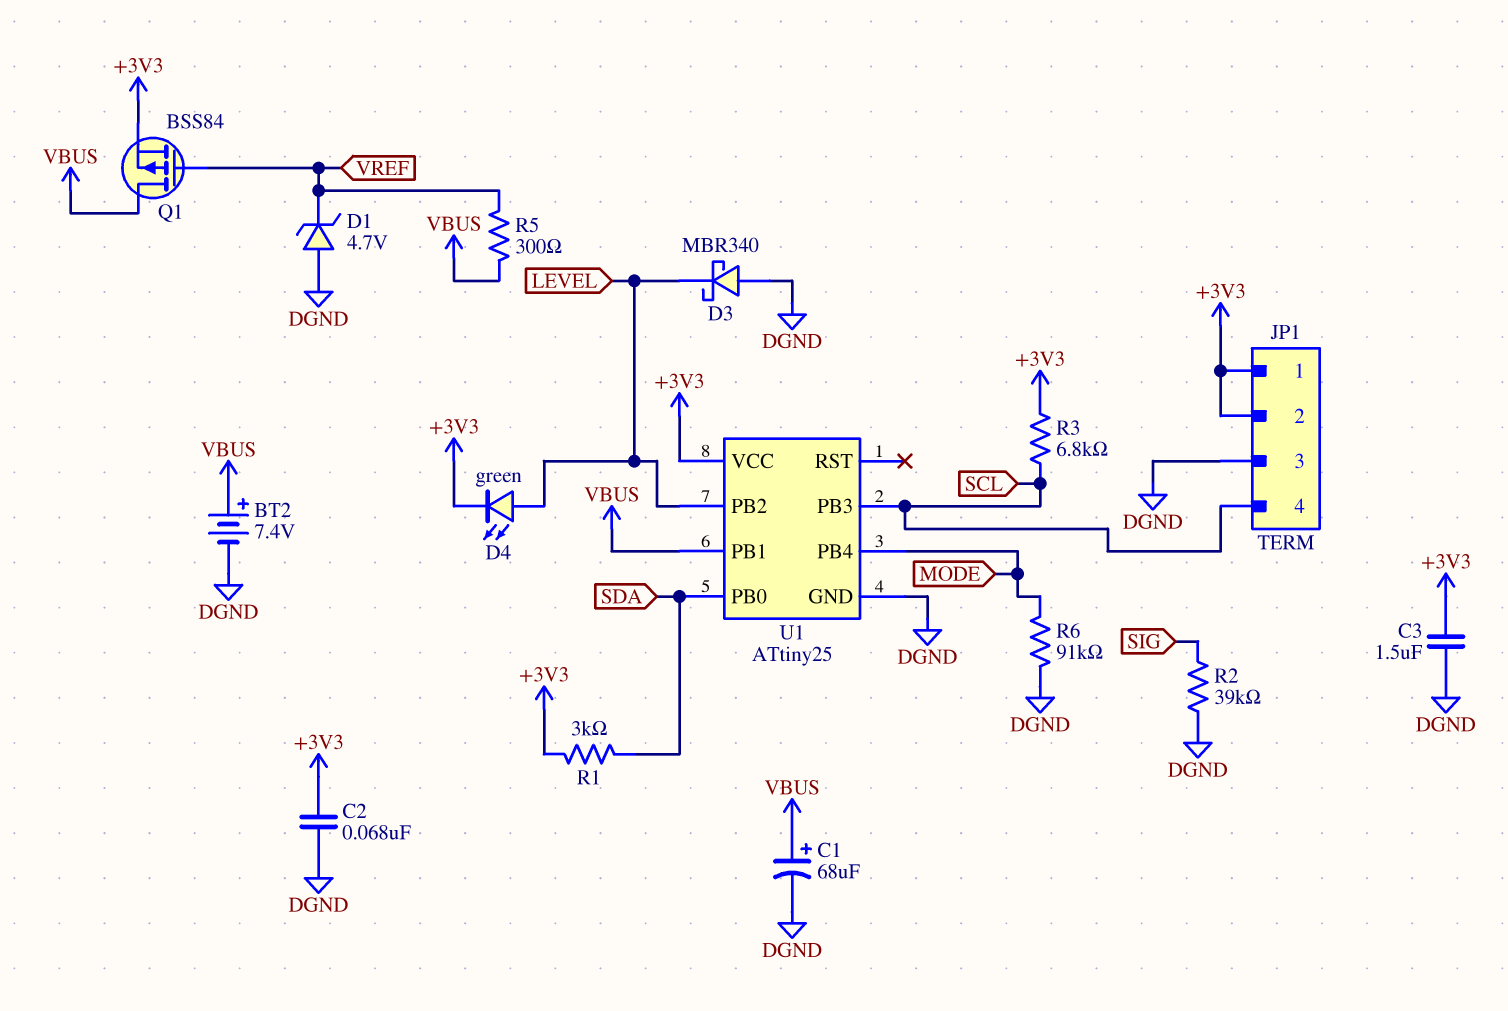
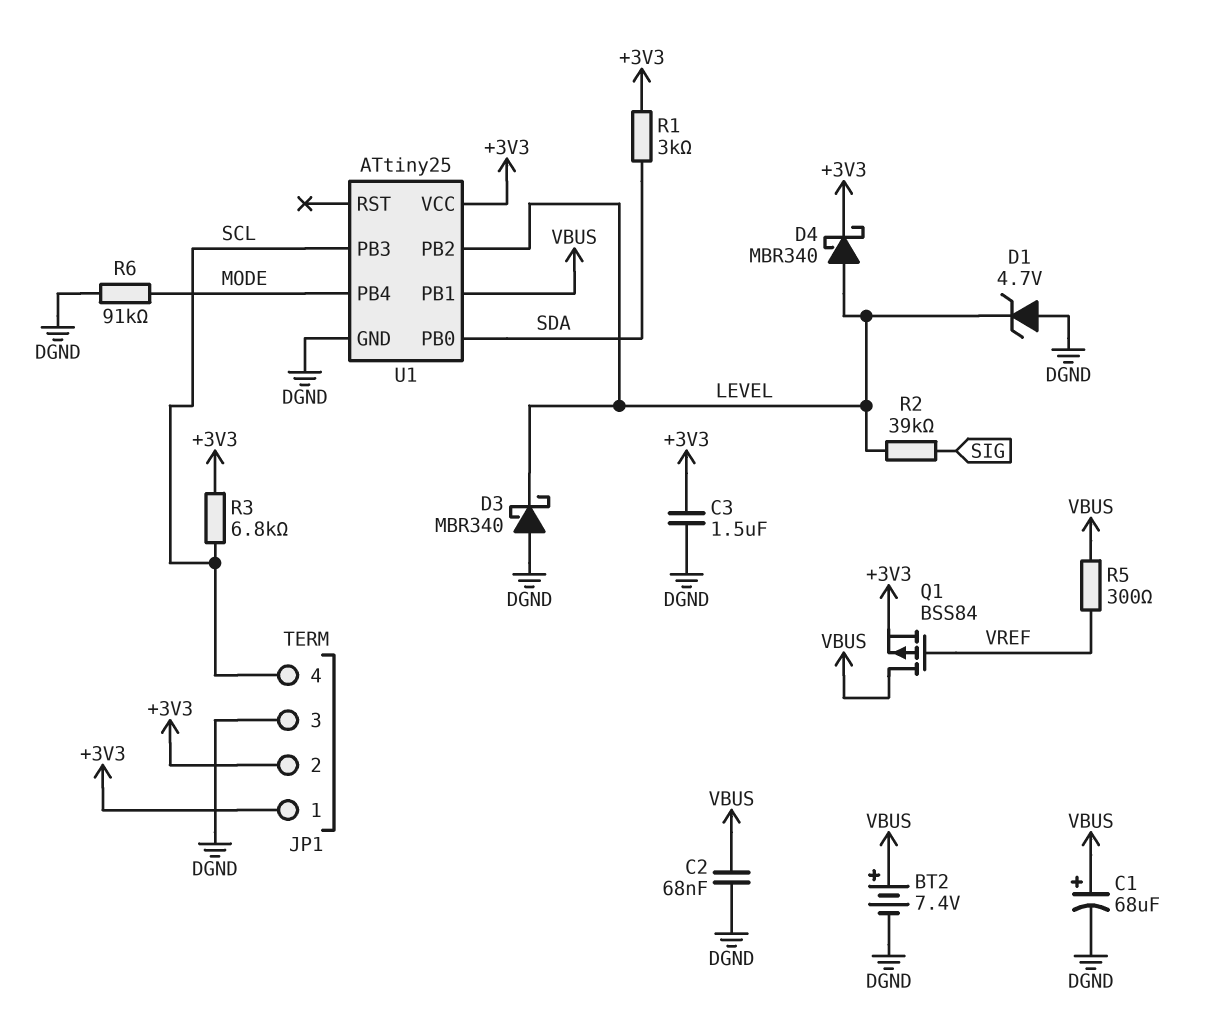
C2: 68nF (+3V3, DGND) -> 68nF (DGND, VBUS)
D1: zener 4.7V (A DGND, K VREF) -> zener 4.7V (A DGND, K LEVEL)
D4: LED green (A LEVEL, K +3V3) -> schottky MBR340 (A LEVEL, K +3V3)
R2: 39k (DGND, SIG) -> 39k (LEVEL, SIG)

